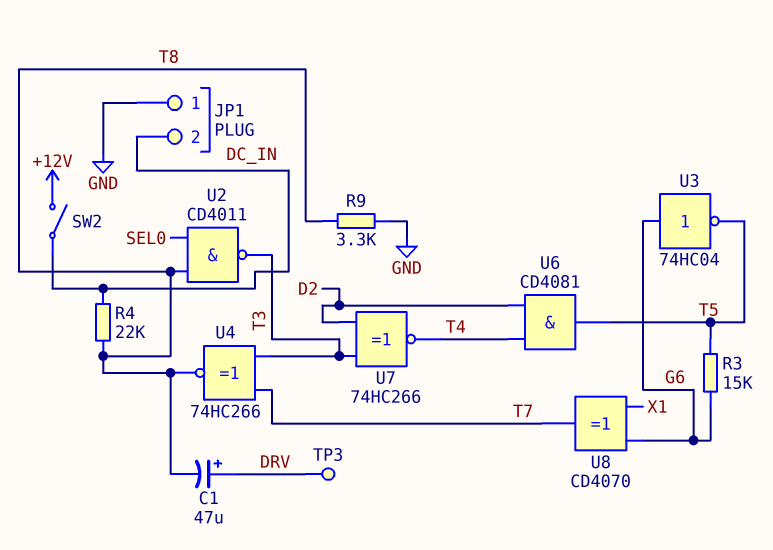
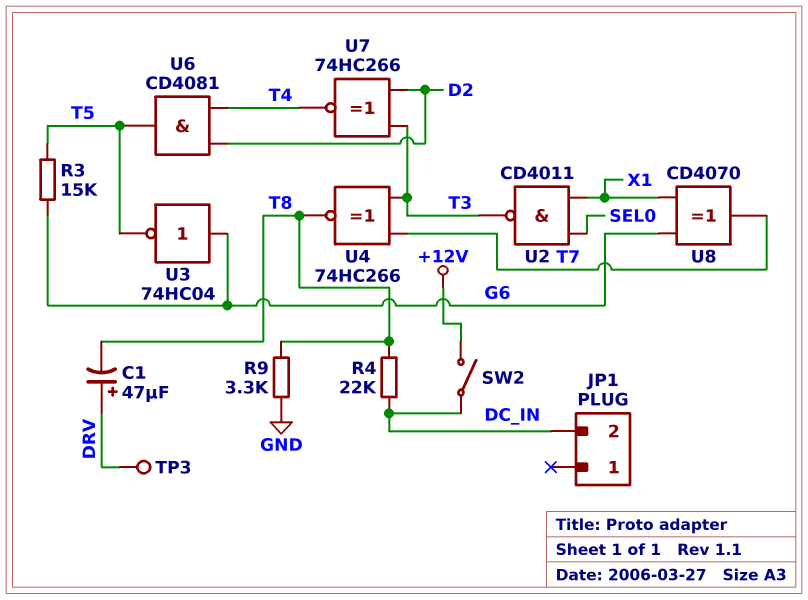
JP1 pin 1: GND -> none
U2: NAND CD4011 (in SEL0, in T8, out T3) -> NAND CD4011 (in SEL0, in X1, out T3)

